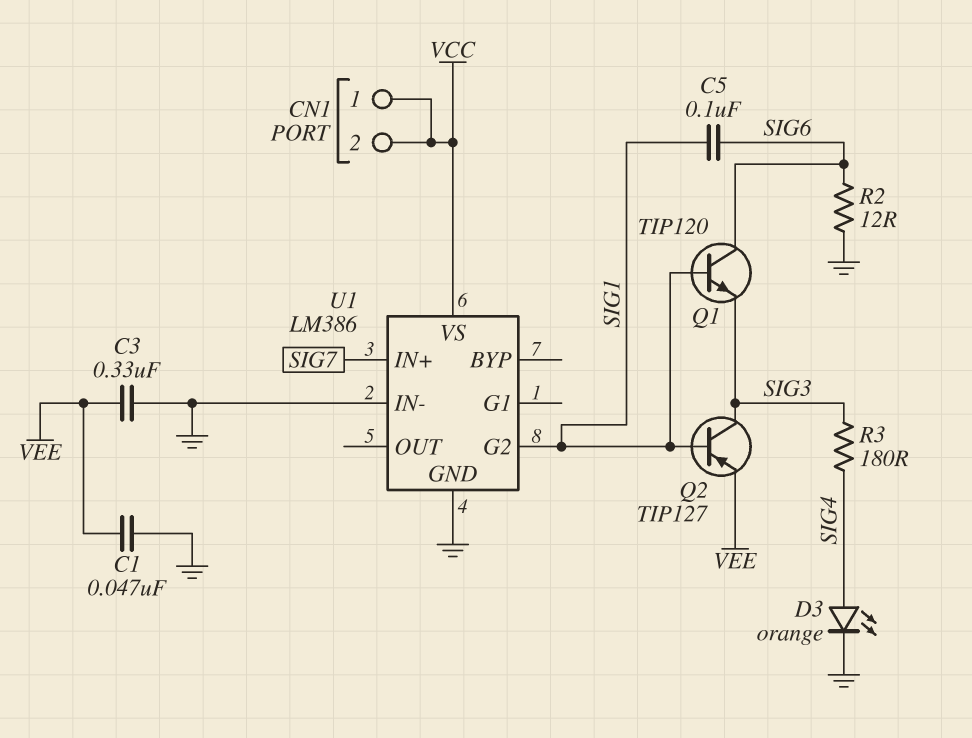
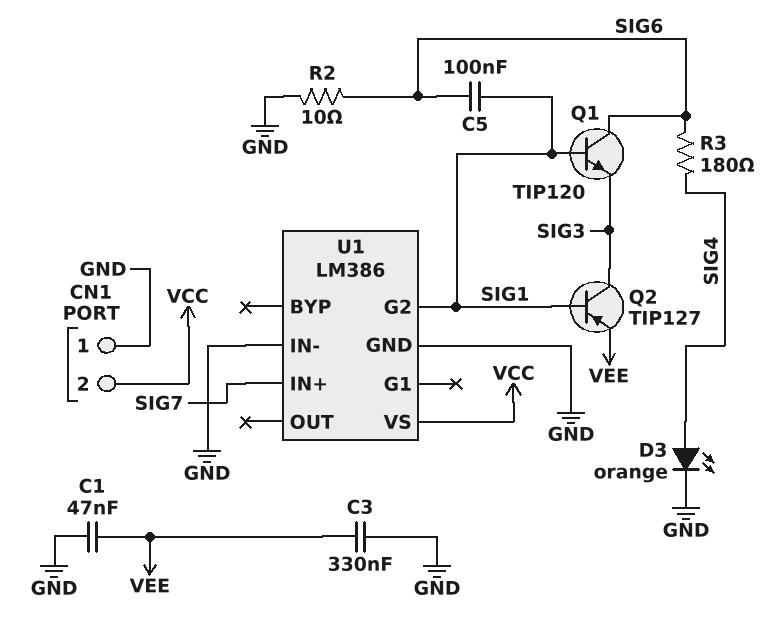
CN1 pin 1: VCC -> GND
R2: 12 (GND, SIG6) -> 10 (GND, SIG6)
R3: 180 (SIG3, SIG4) -> 180 (SIG4, SIG6)

